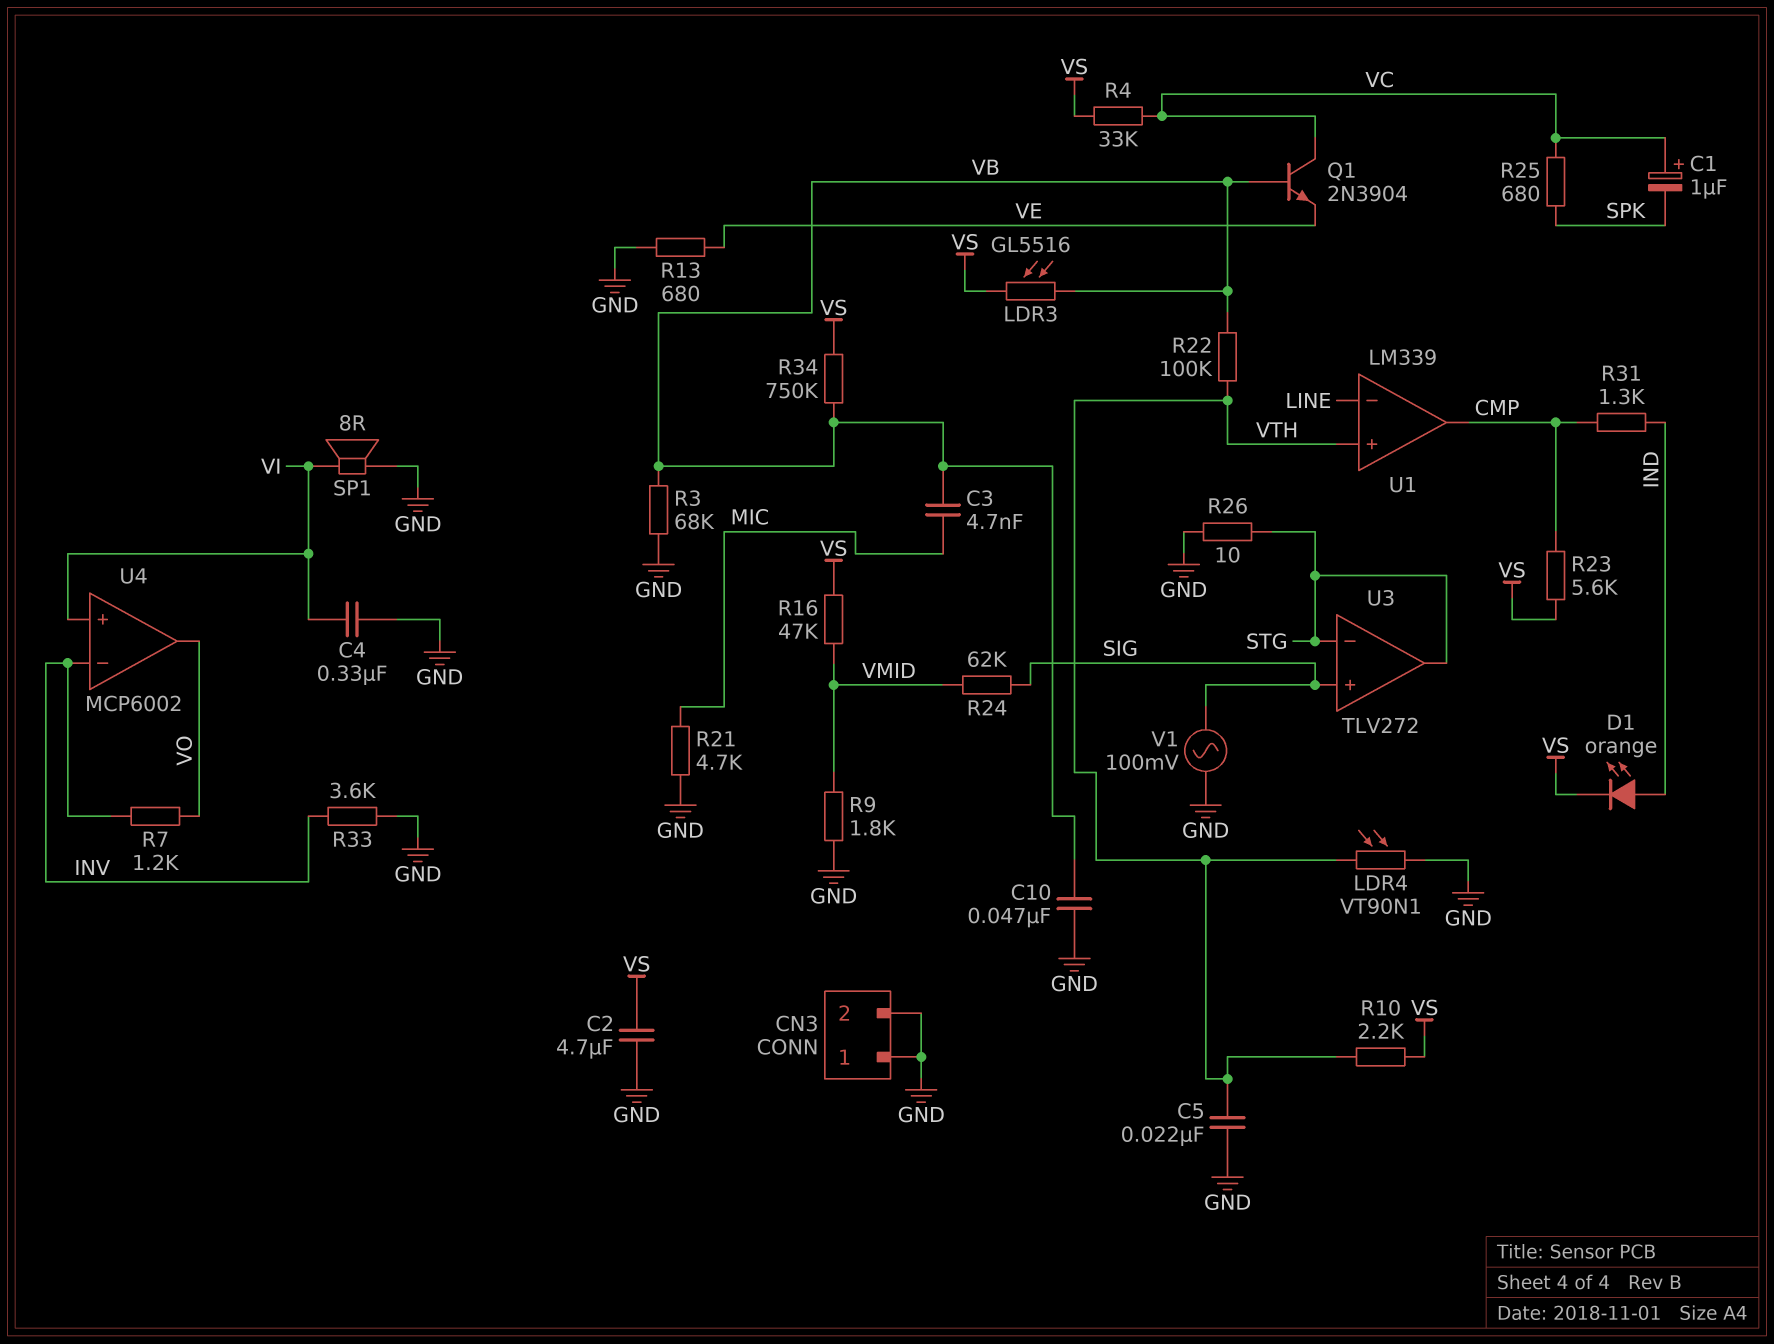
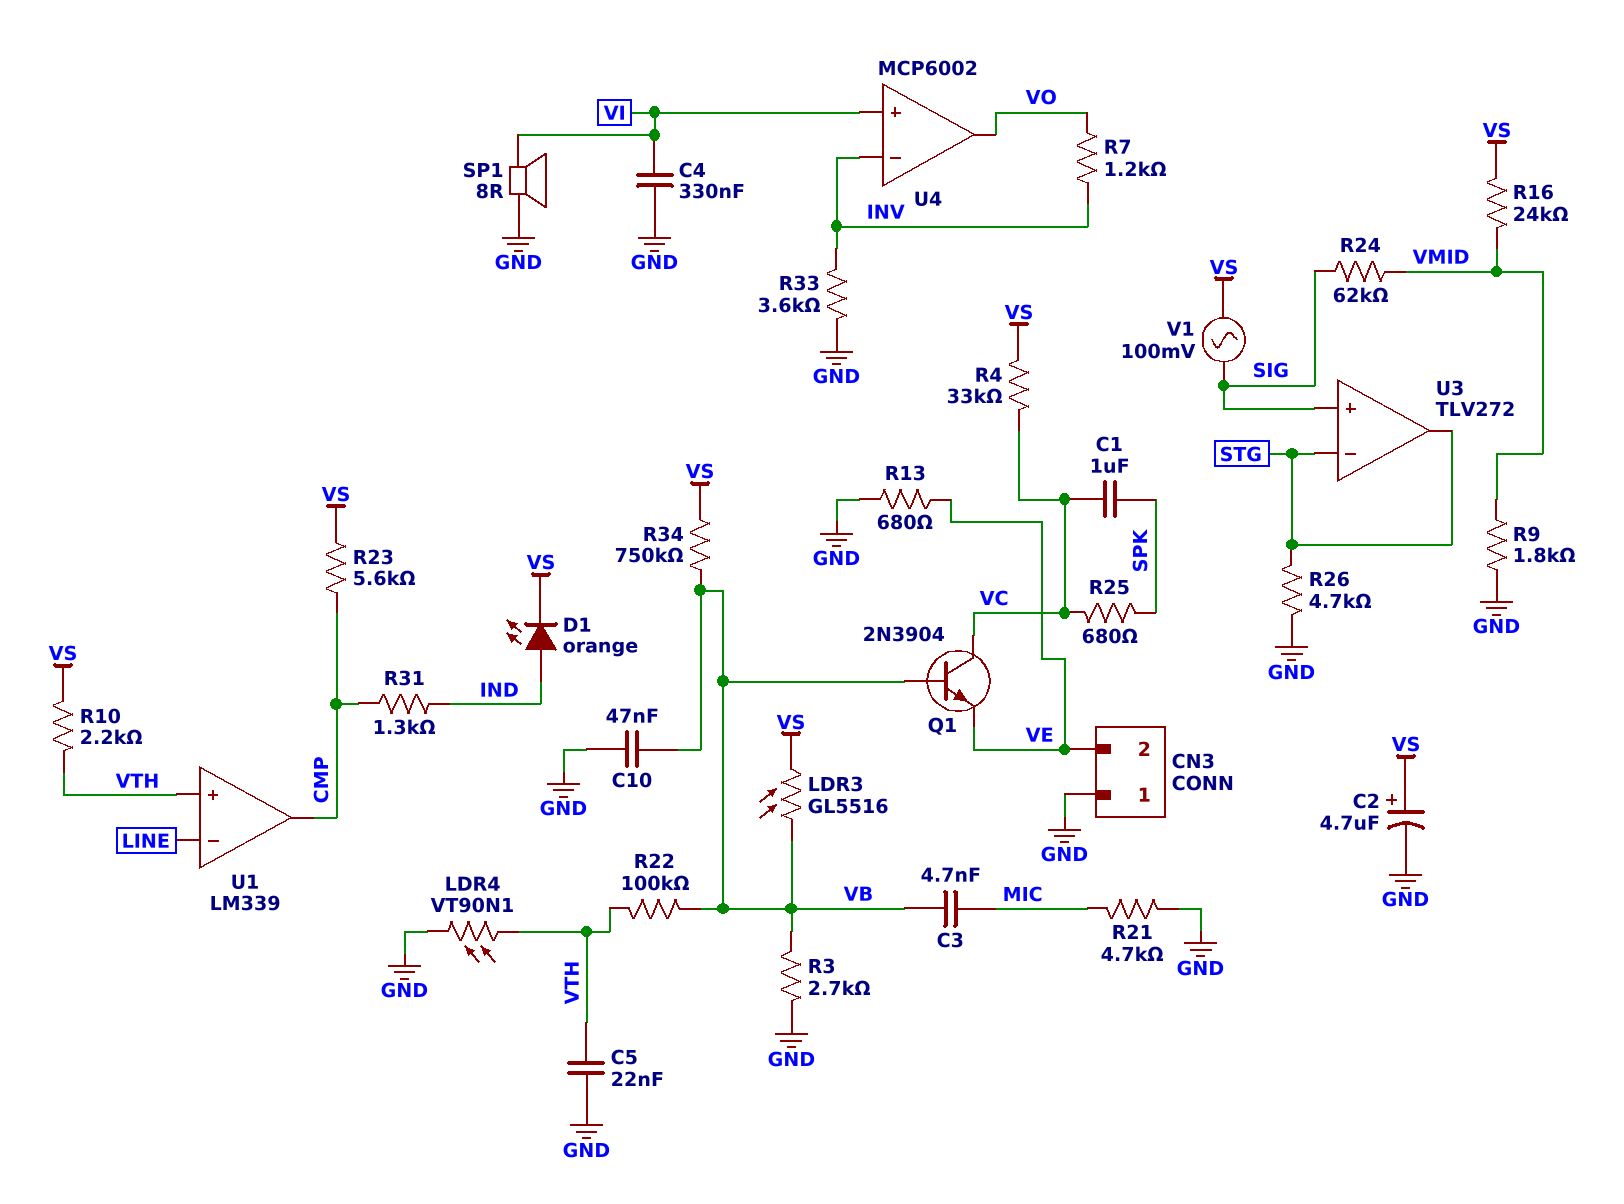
C1: 1uF (plus VC, minus SPK) -> 1uF (SPK, VC)
C2: 4.7uF (GND, VS) -> 4.7uF (plus VS, minus GND)
CN3 pin 2: GND -> VE
R3: 68k (GND, VB) -> 2.7k (GND, VB)
R16: 47k (VMID, VS) -> 24k (VMID, VS)
R26: 10 (GND, STG) -> 4.7k (GND, STG)
V1: AC 100mV (GND, SIG) -> AC 100mV (SIG, VS)

